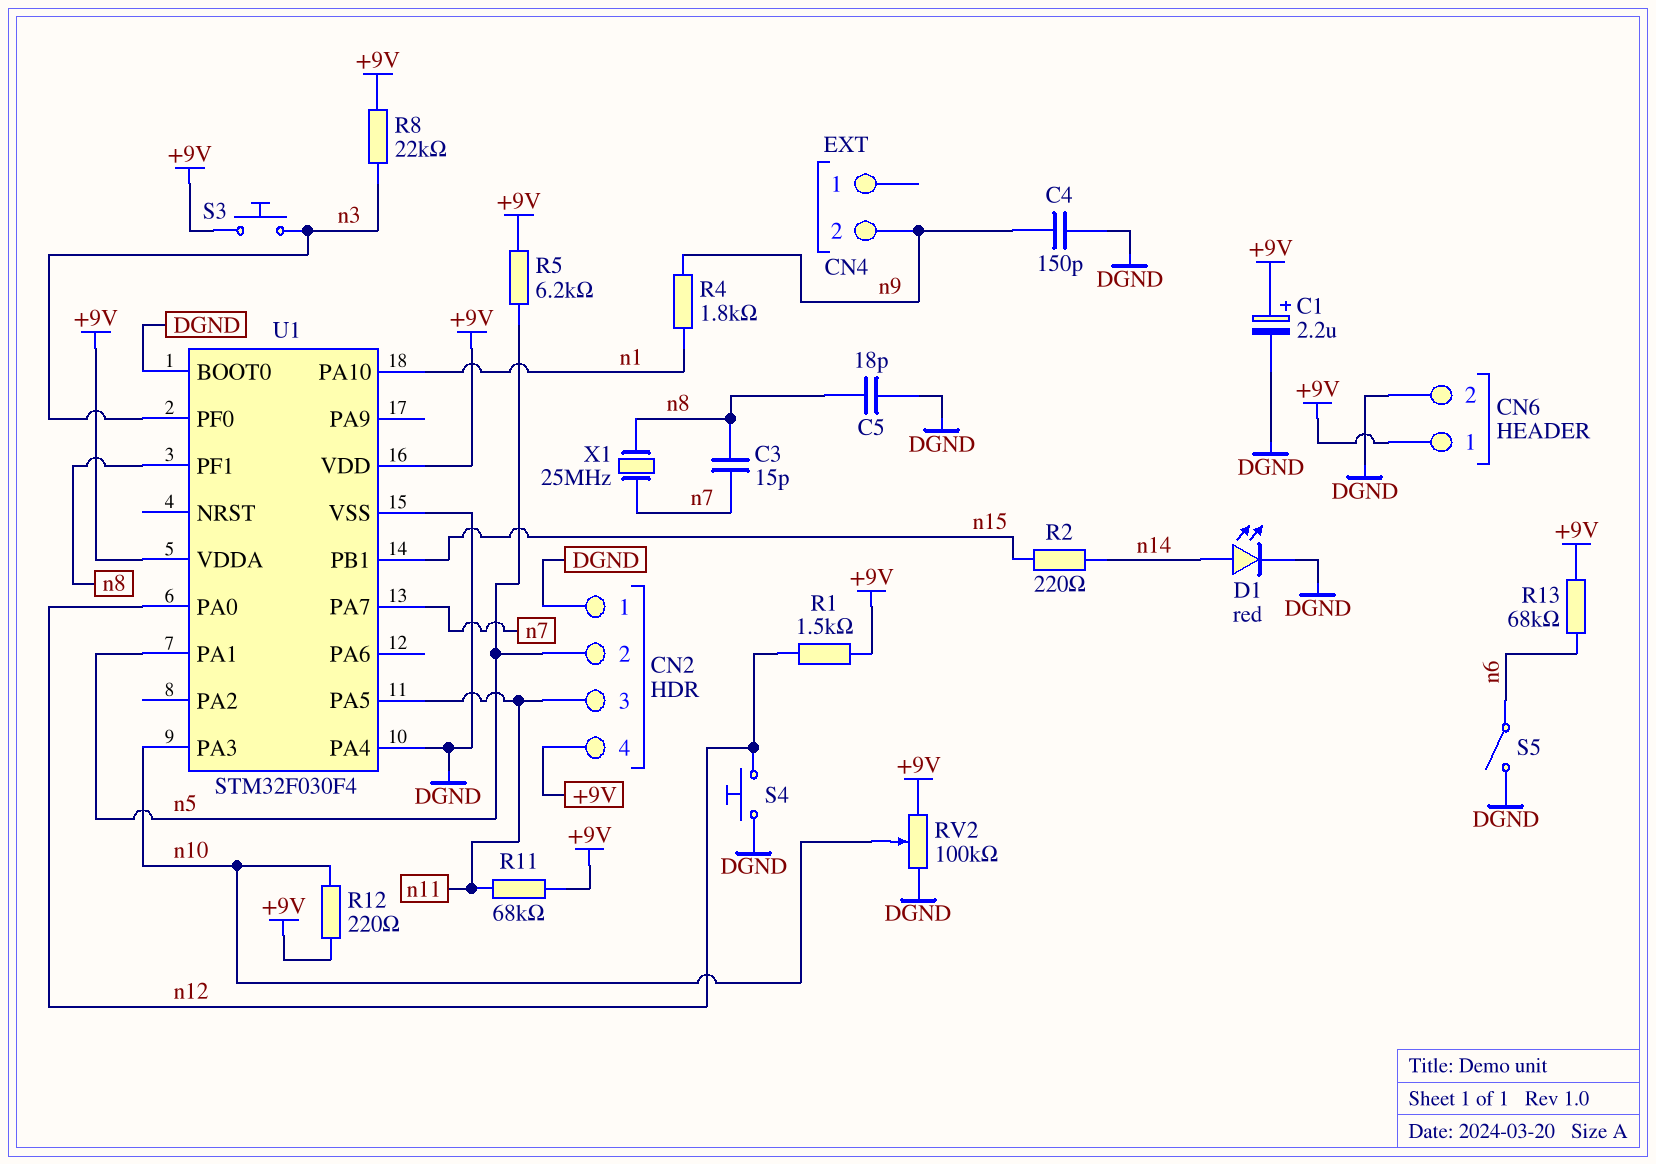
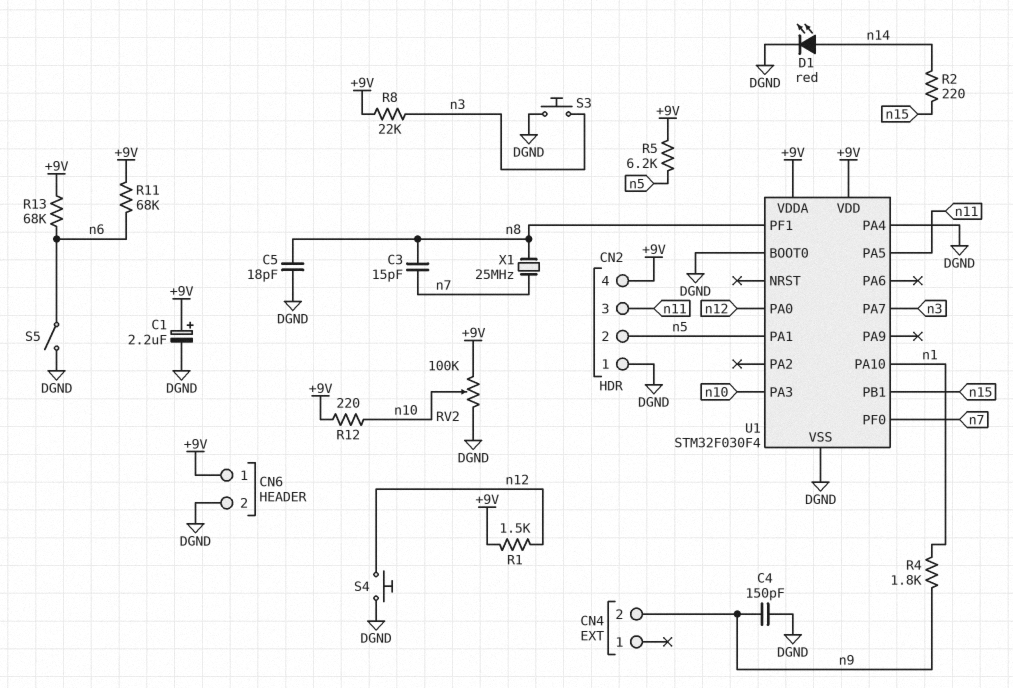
R11: 68k (+9V, n11) -> 68k (+9V, n6)
S3: button (+9V, n3) -> button (DGND, n3)
U1 pin PA7: n7 -> n3
U1 pin PF0: n3 -> n7

